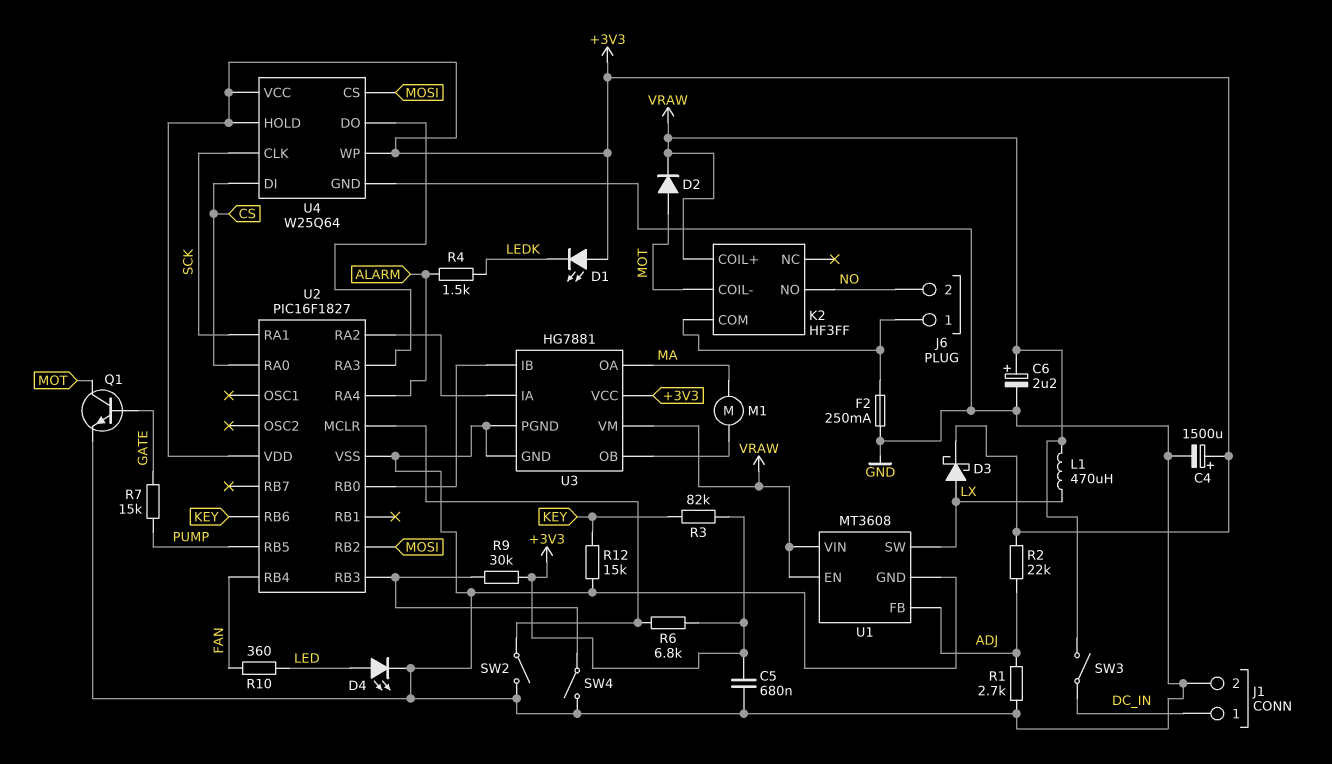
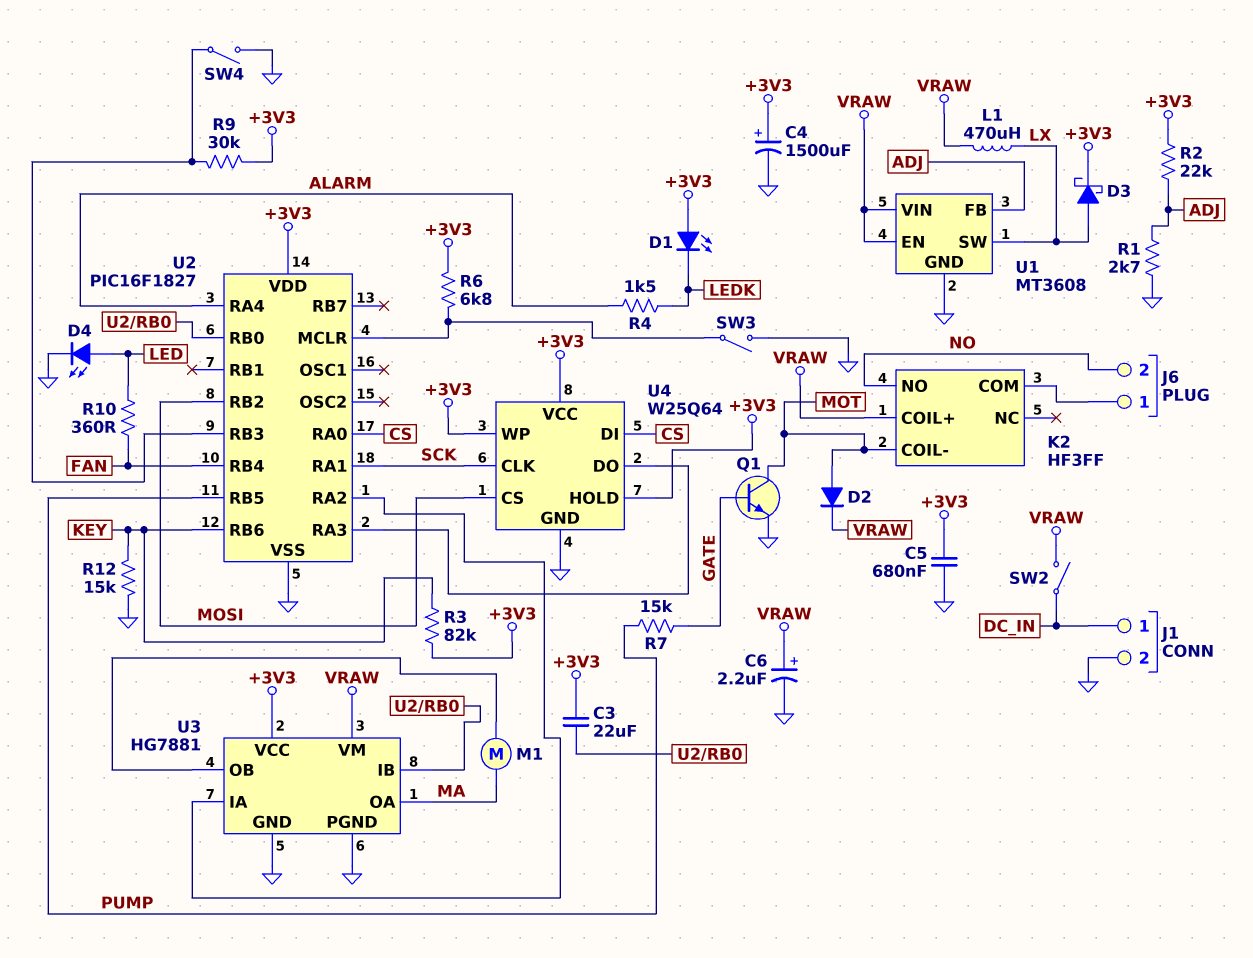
C3: none -> 22uF (+3V3, U2/RB0)
F2: 250mA (GND, J6/1) -> none
SW2: switch (GND, U2/MCLR) -> switch (DC_IN, VRAW)
SW3: switch (DC_IN, VRAW) -> switch (GND, U2/MCLR)

